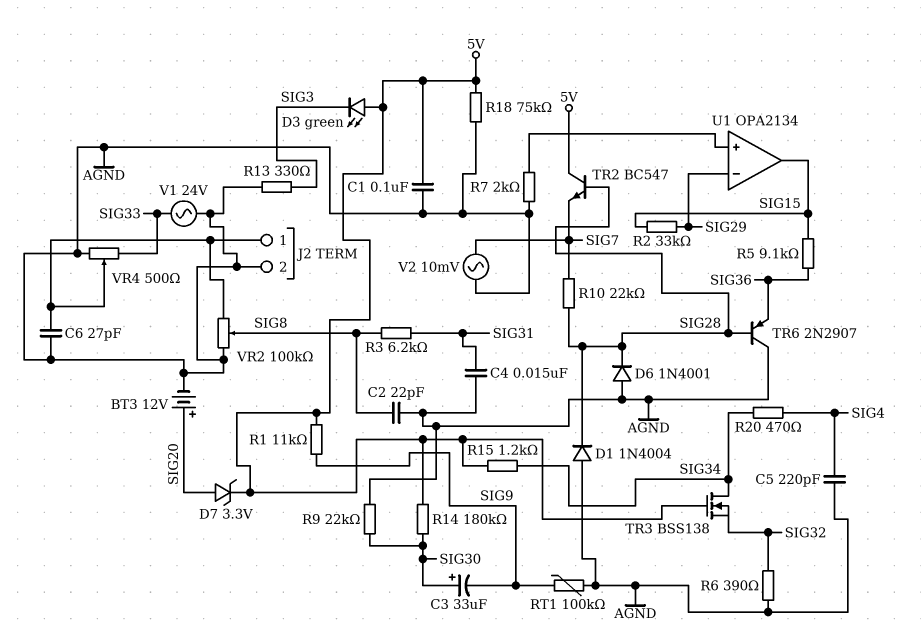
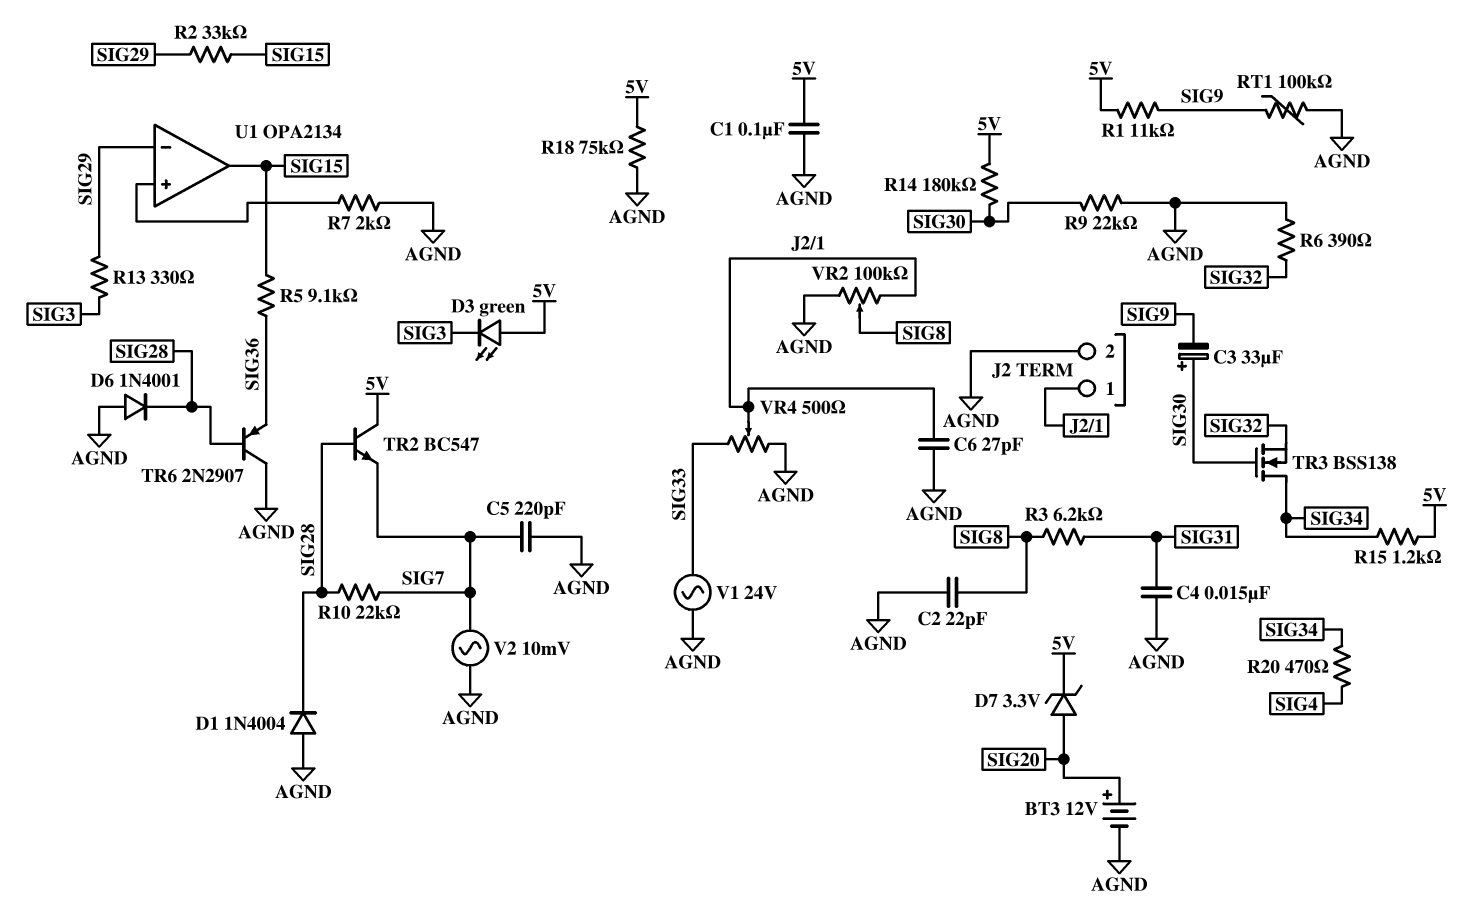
C5: 220pF (AGND, SIG4) -> 220pF (AGND, SIG7)
R13: 330 (AGND, SIG3) -> 330 (SIG3, SIG29)
TR3: NMOS BSS138 (G 5V, D SIG34, S SIG32) -> NMOS BSS138 (G SIG30, D SIG34, S SIG32)

